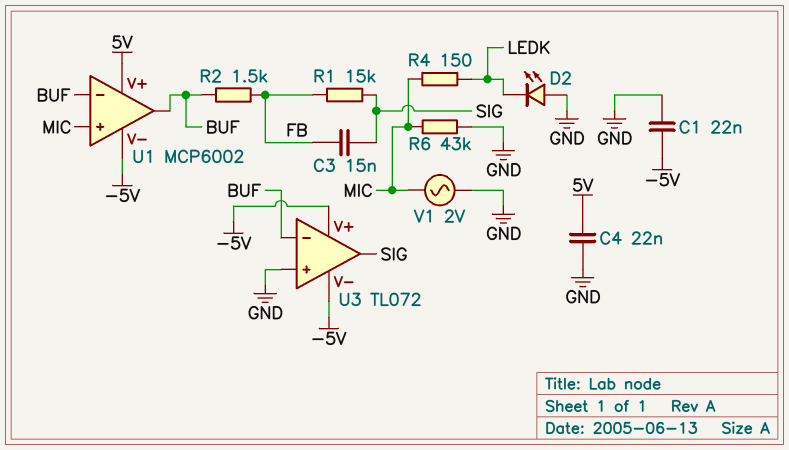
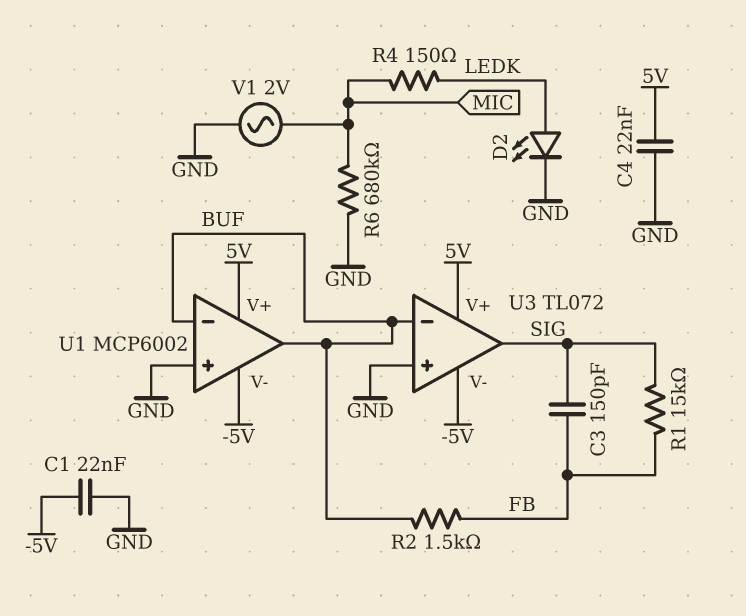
C3: 15nF (FB, SIG) -> 150pF (FB, SIG)
D2: LED (A GND, K LEDK) -> LED (A LEDK, K GND)
R6: 43k (GND, MIC) -> 680k (GND, MIC)
U1 pin in+: MIC -> GND
U3 pin V+: -5V -> 5V

